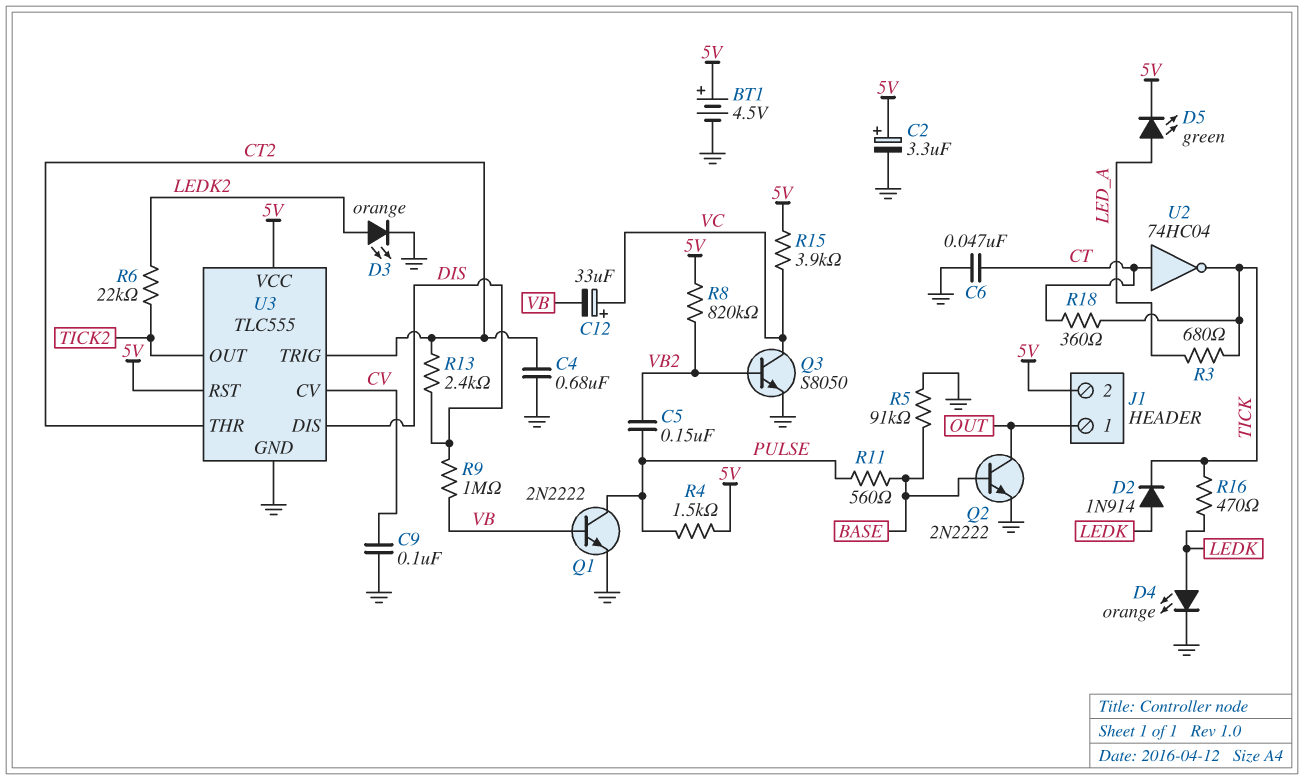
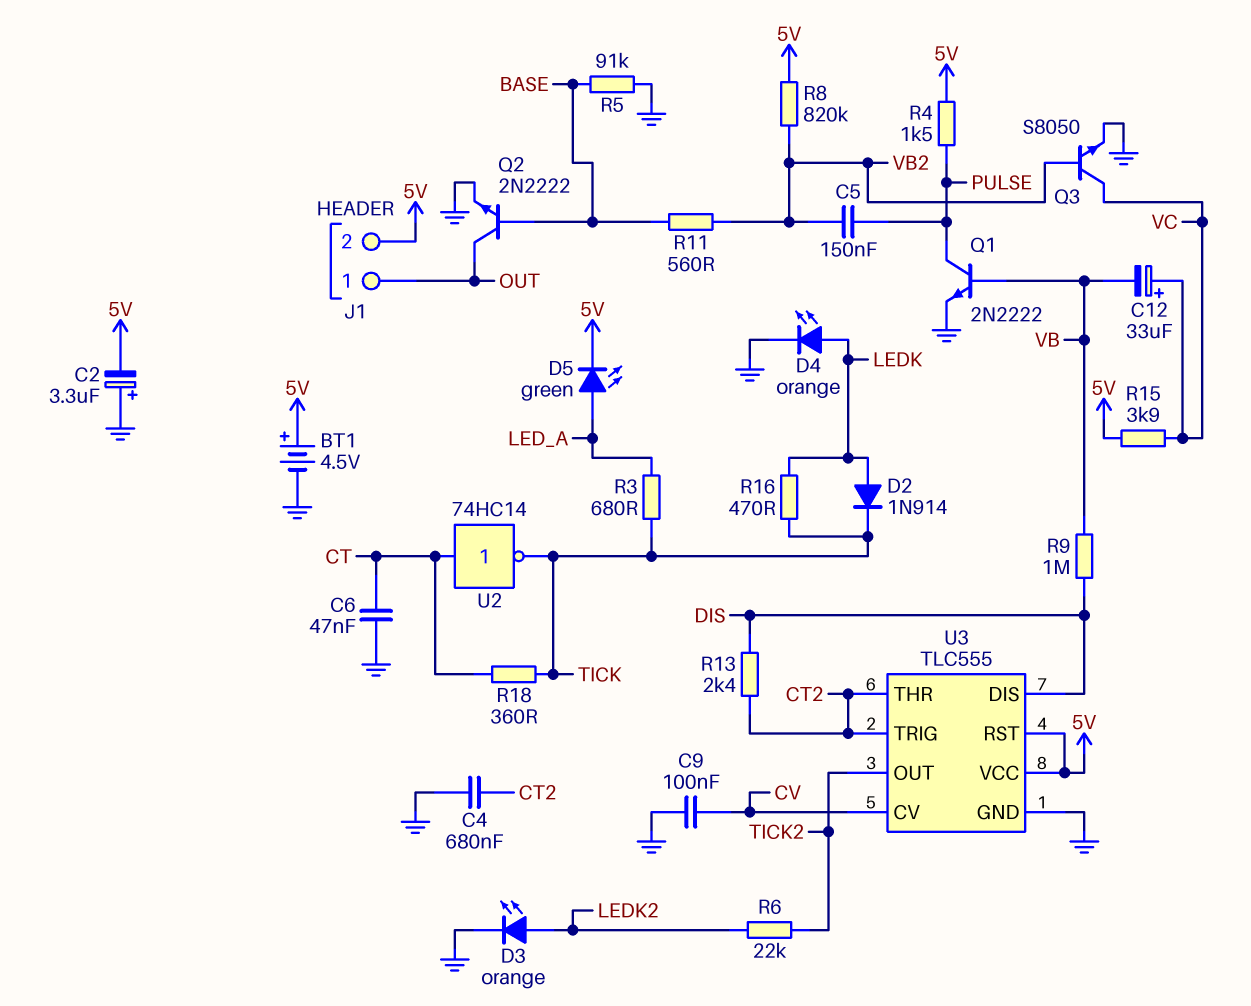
C2: 3.3uF (plus 5V, minus GND) -> 3.3uF (plus GND, minus 5V)
R11: 560 (BASE, PULSE) -> 560 (BASE, VB2)
U2: NOT 74HC04 (in CT, out TICK) -> NOT 74HC14 (in CT, out TICK)

